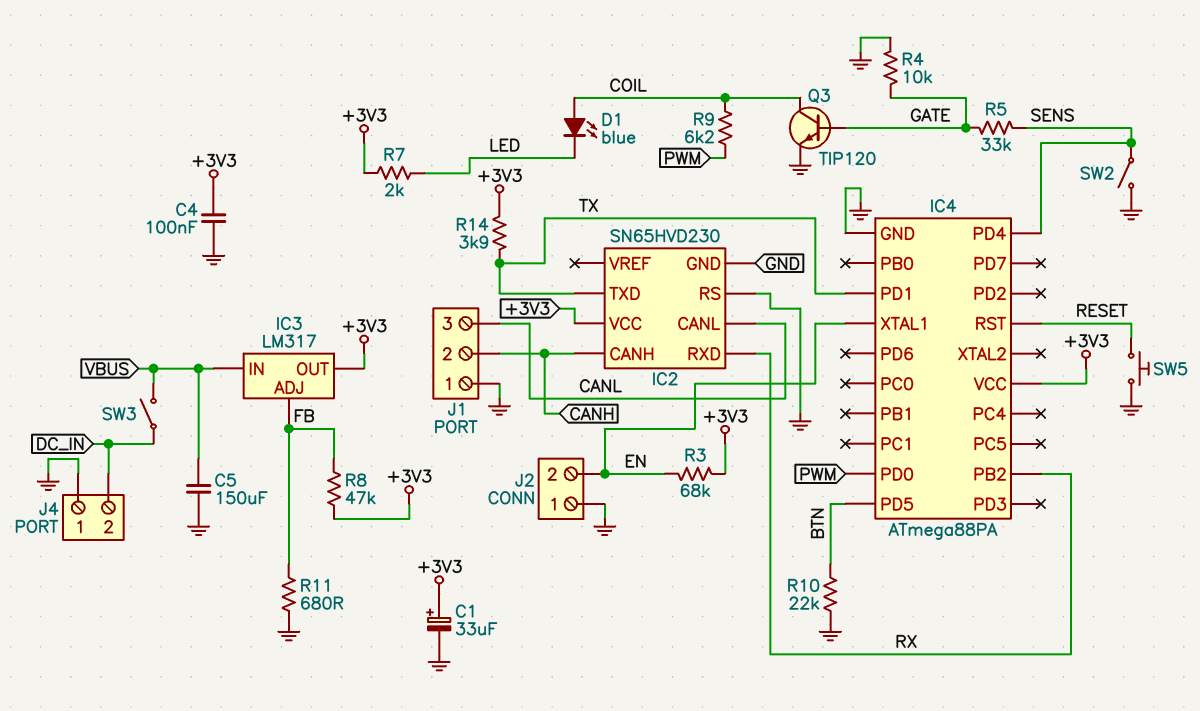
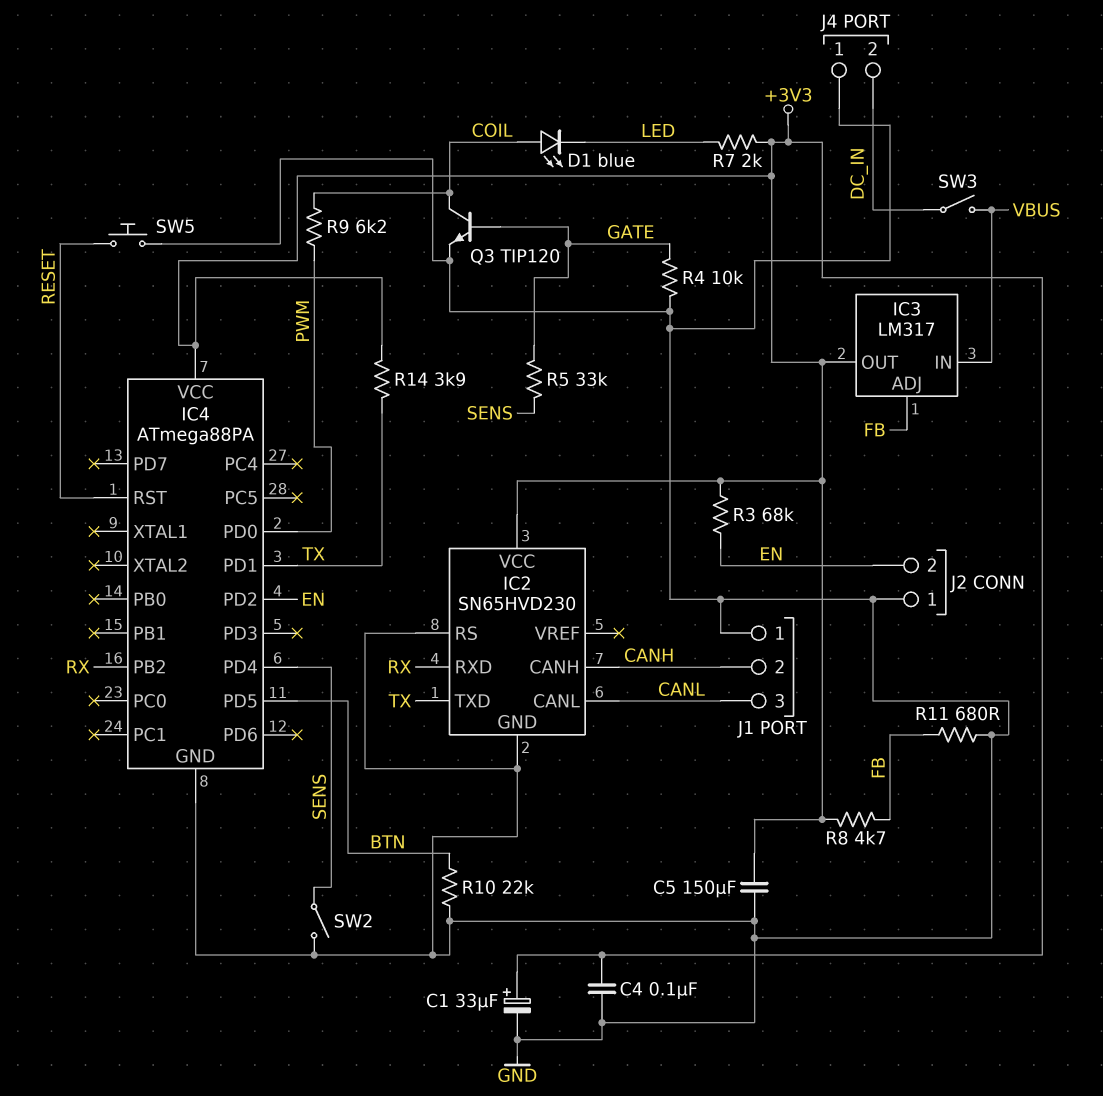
C5: 150uF (GND, VBUS) -> 150uF (+3V3, GND)
IC4 pin PD2: none -> EN
IC4 pin XTAL1: EN -> none
R8: 47k (+3V3, FB) -> 4.7k (+3V3, FB)

